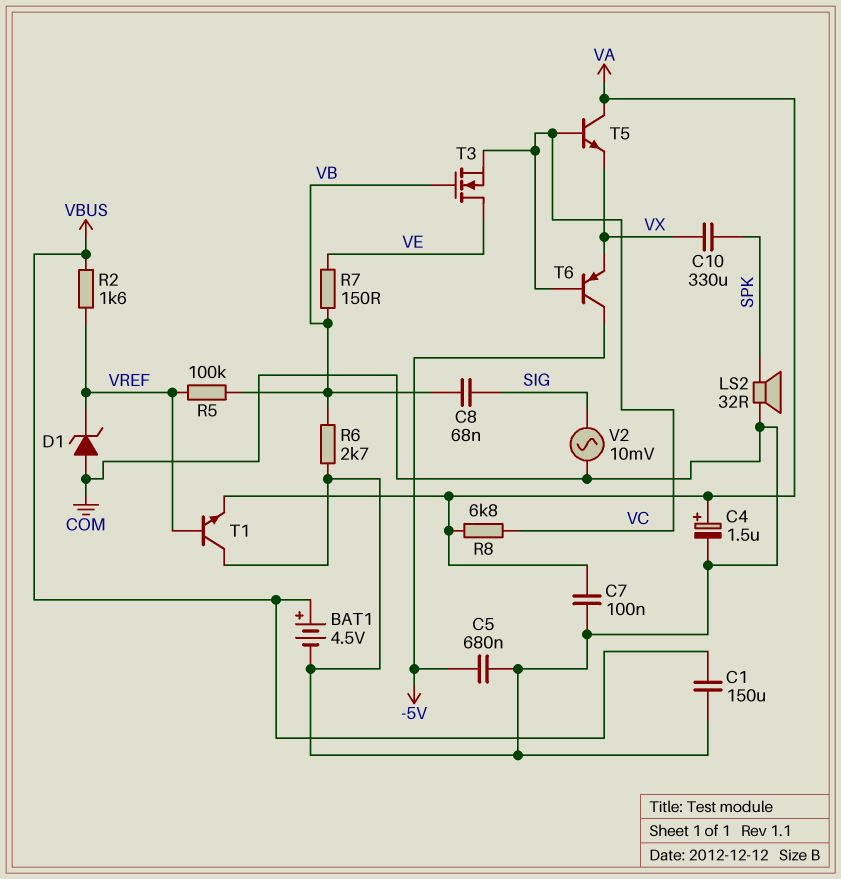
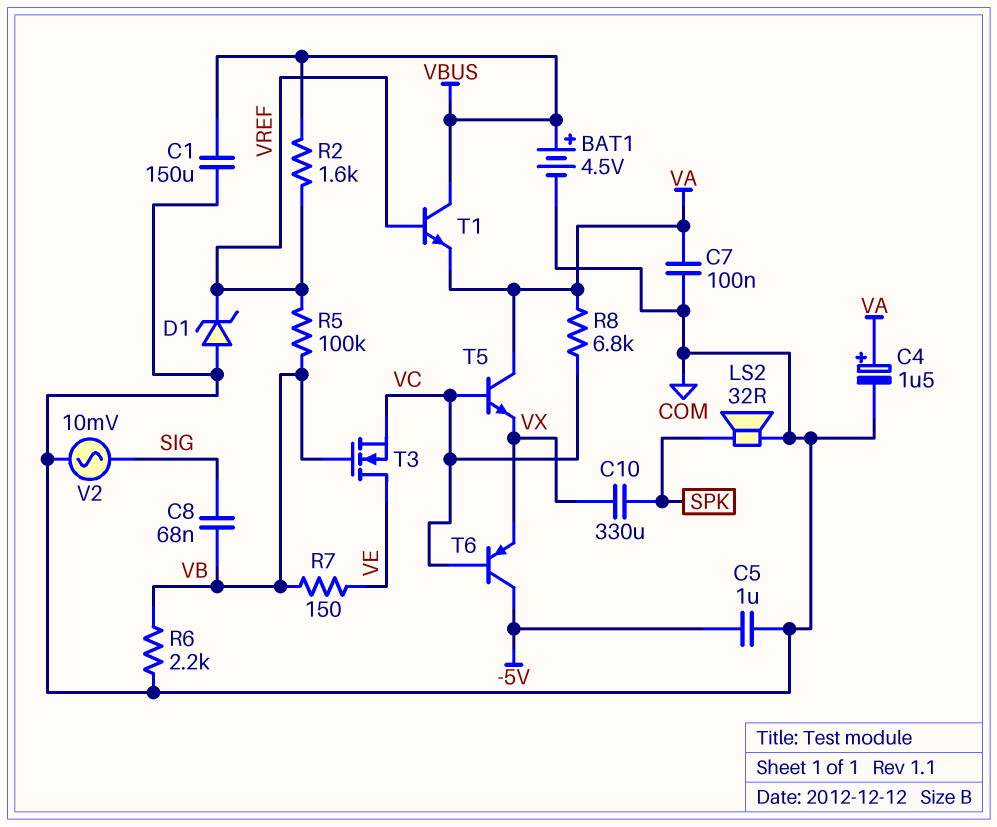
C5: 680nF (-5V, COM) -> 1uF (-5V, COM)
R6: 2.7k (COM, VB) -> 2.2k (COM, VB)
T1: NPN (B VREF, C COM, E VA) -> NPN (B VREF, C VBUS, E VA)

